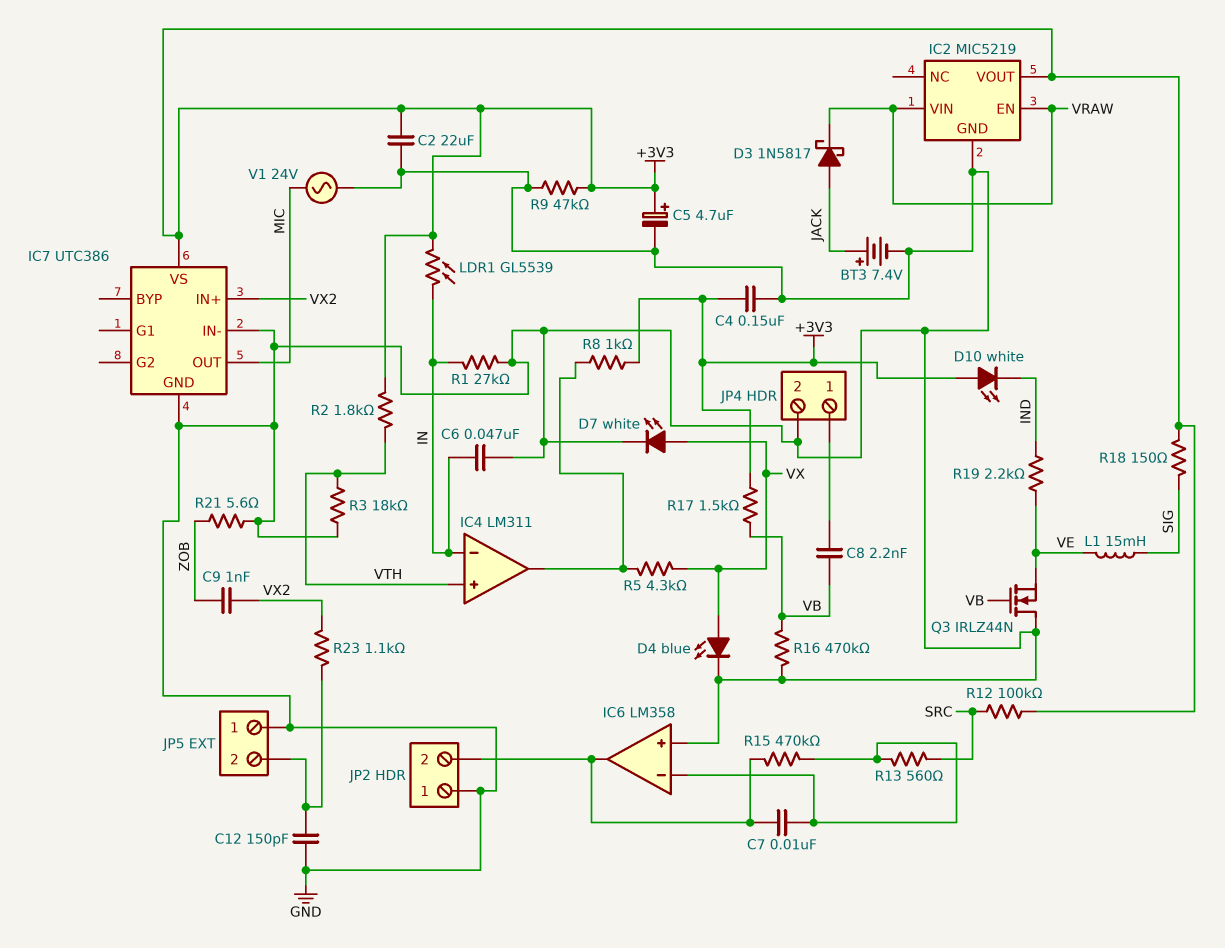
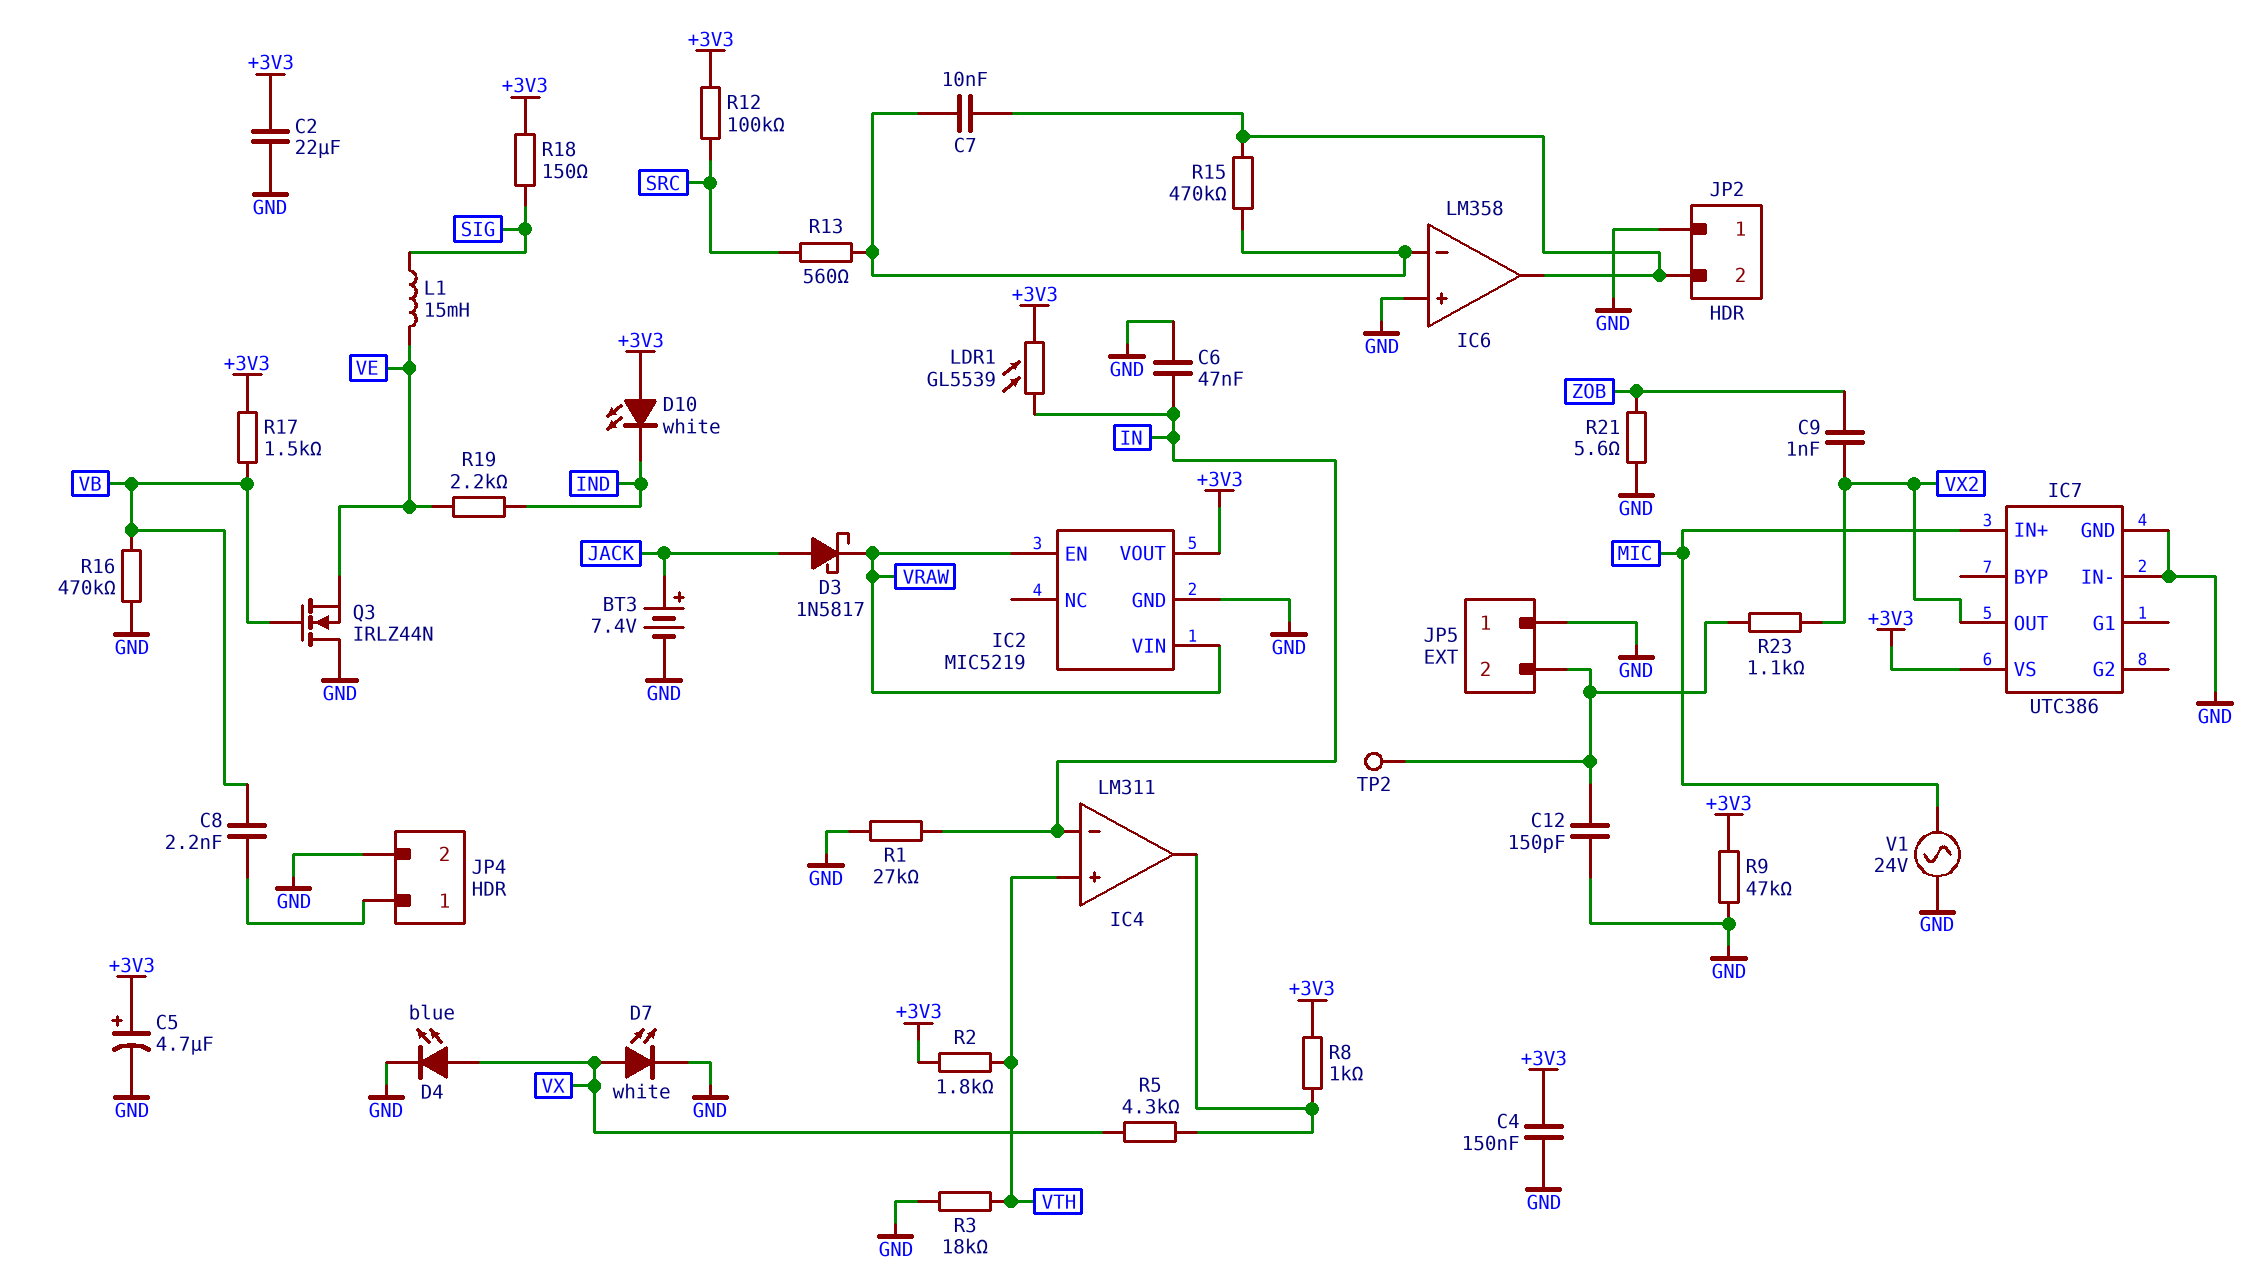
IC7 pin IN+: VX2 -> MIC
IC7 pin OUT: MIC -> VX2
TP2: none -> test point (JP5/2)

